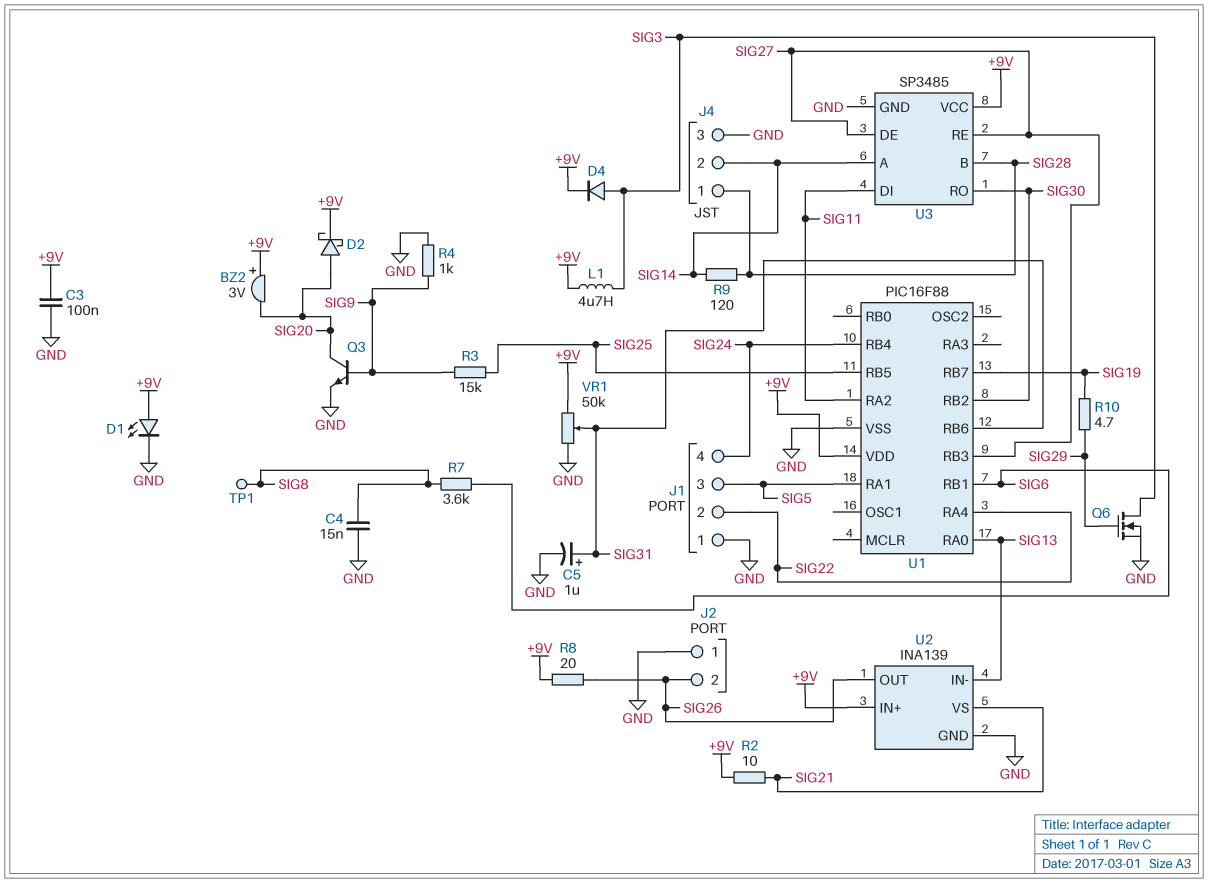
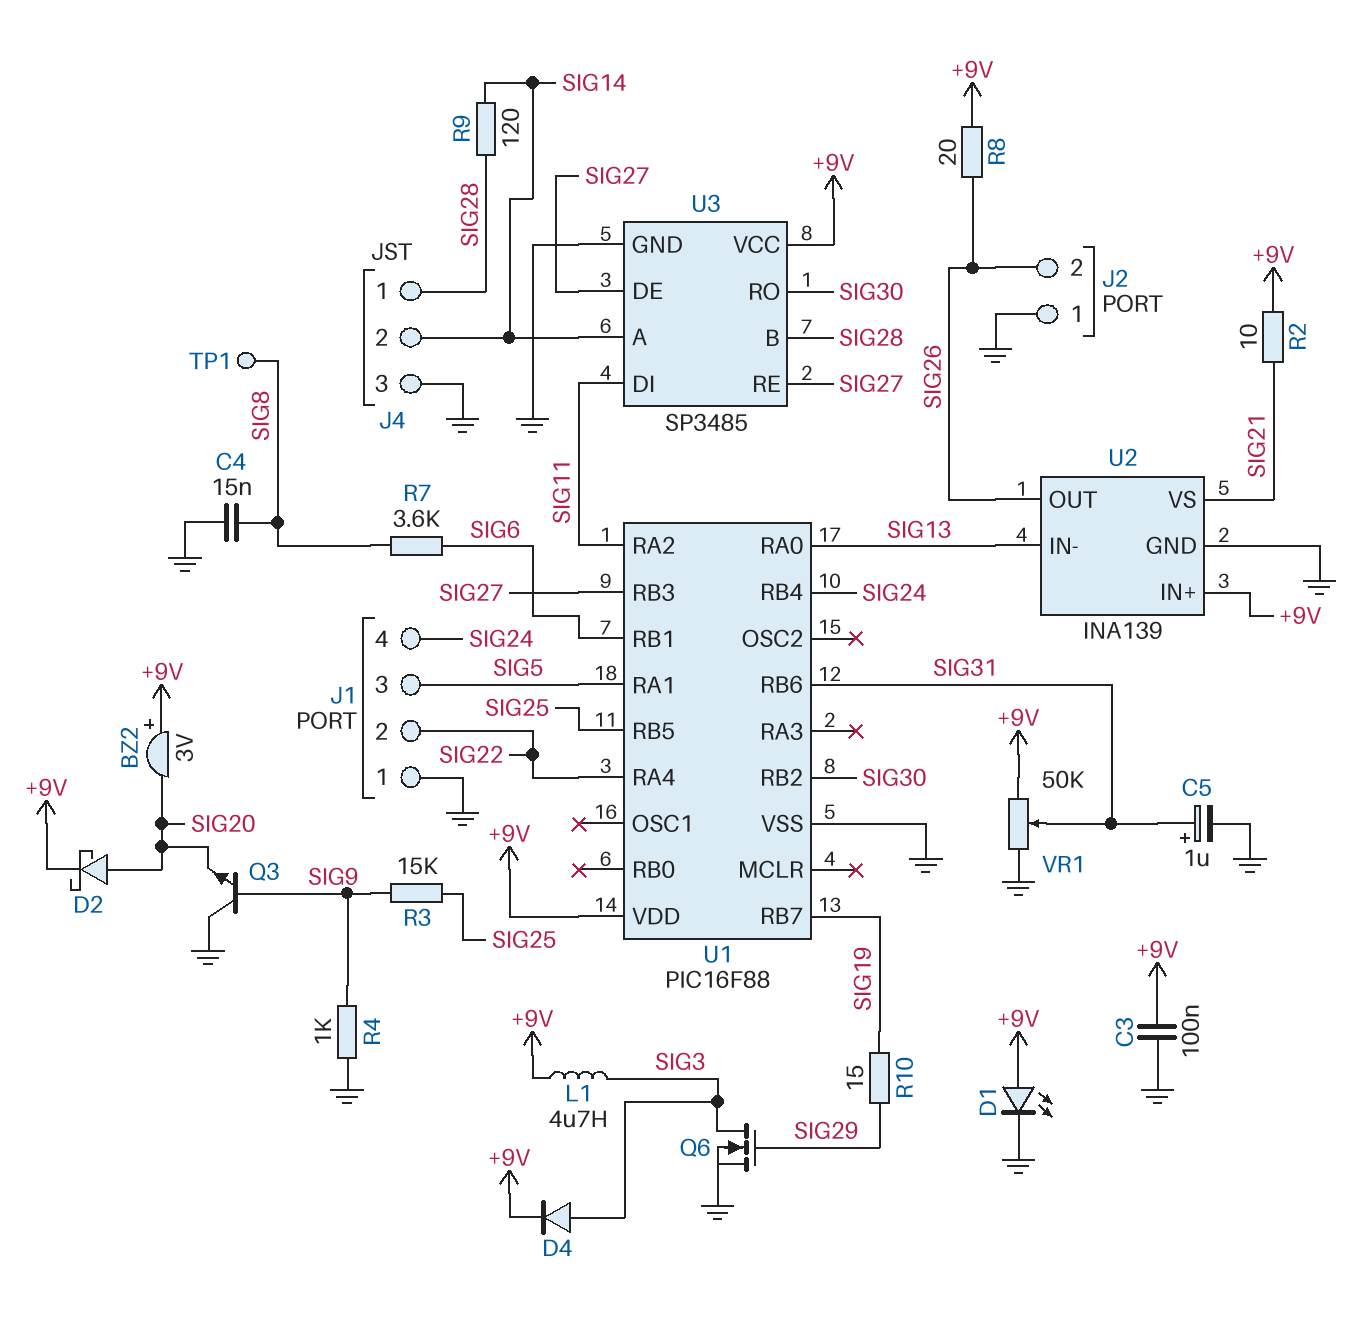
Q3: NPN (B SIG9, C SIG20, E GND) -> NPN (B SIG9, C GND, E SIG20)
R10: 4.7 (SIG19, SIG29) -> 15 (SIG19, SIG29)

